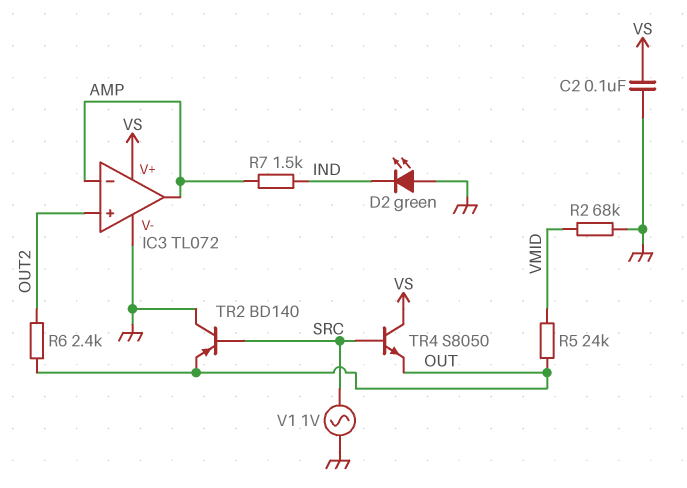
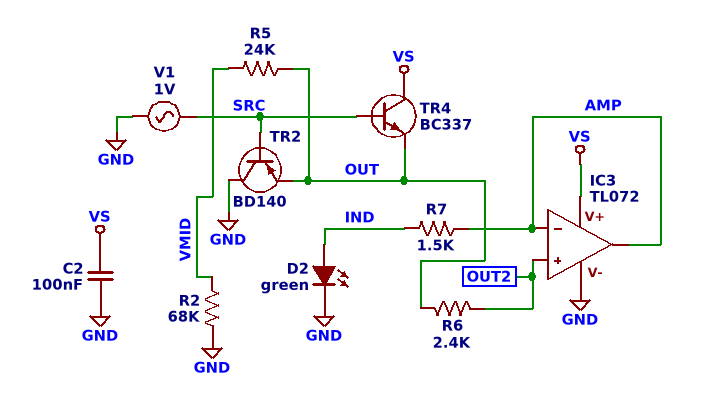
D2: LED green (A GND, K IND) -> LED green (A IND, K GND)
TR4: NPN S8050 (B SRC, C VS, E OUT) -> NPN BC337 (B SRC, C VS, E OUT)

